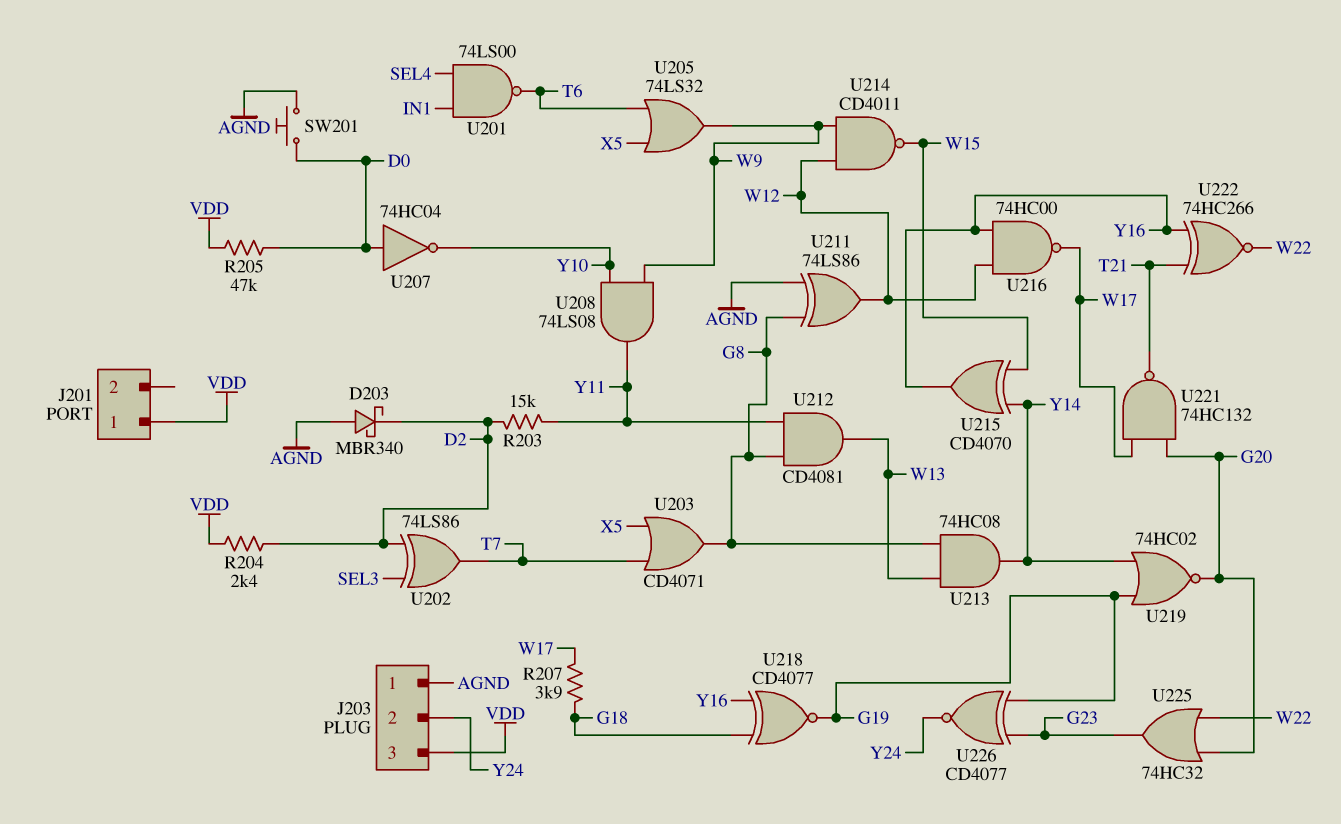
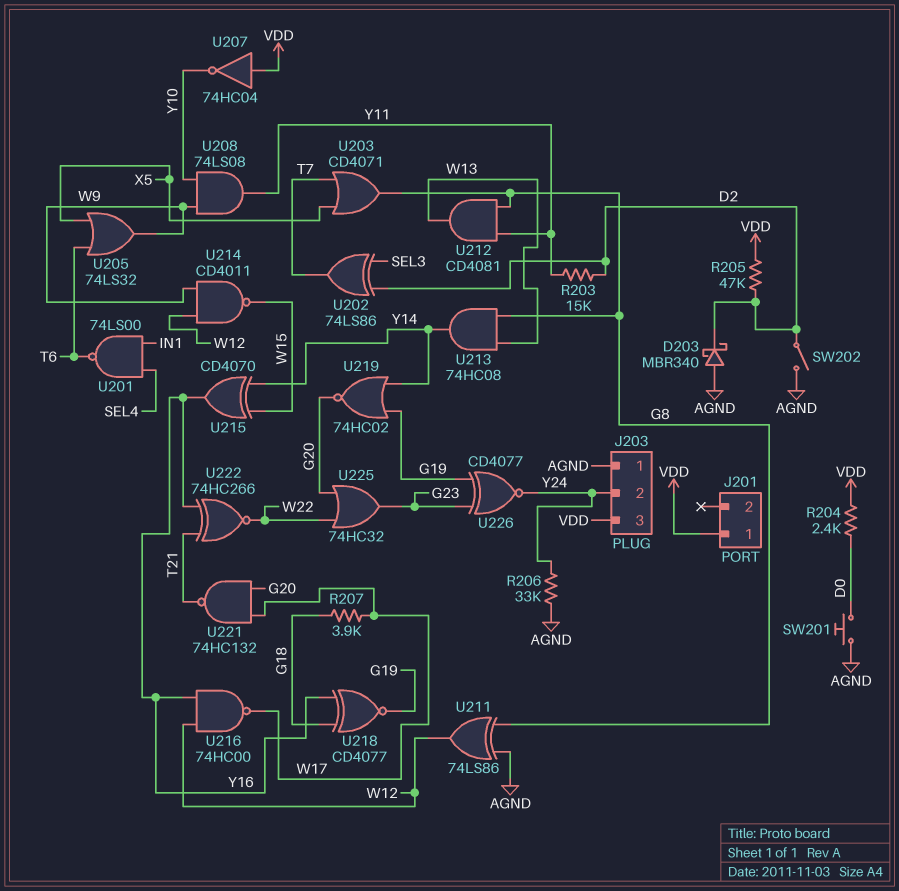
R204: 2.4k (D2, VDD) -> 2.4k (D0, VDD)
R205: 47k (D0, VDD) -> 47k (D2, VDD)
R206: none -> 33k (AGND, Y24)
SW202: none -> switch (AGND, D2)
U207: NOT 74HC04 (in D0, out Y10) -> NOT 74HC04 (in VDD, out Y10)

